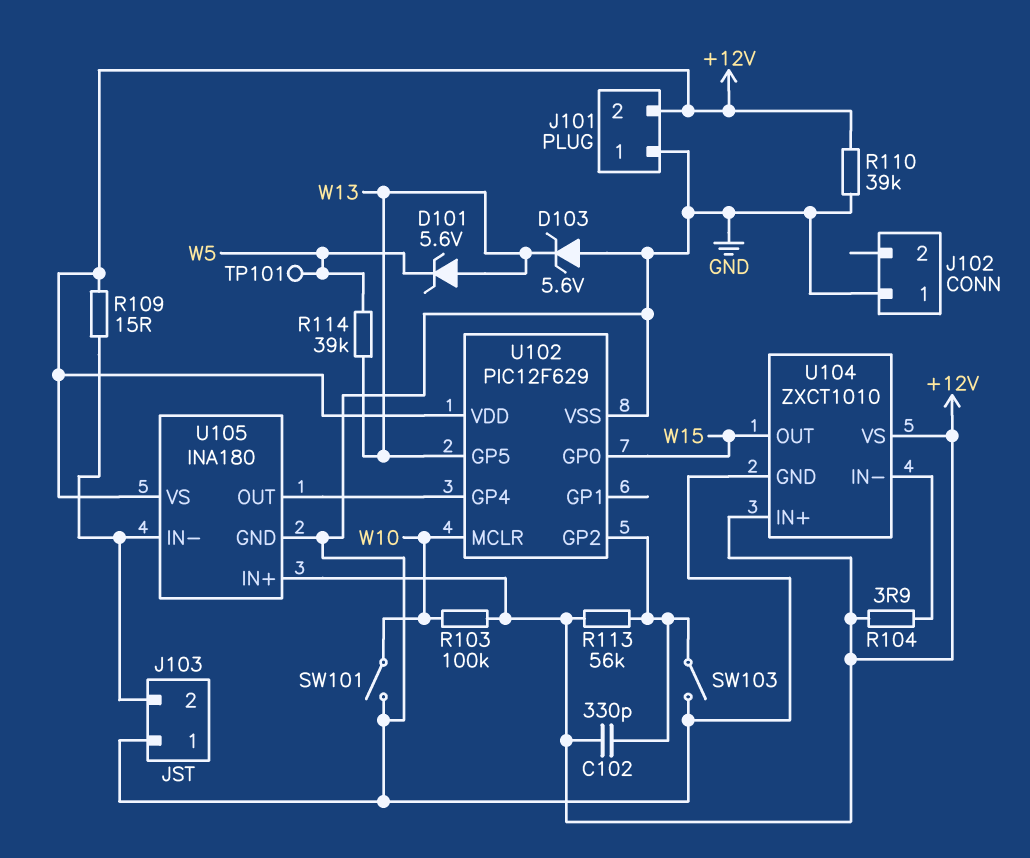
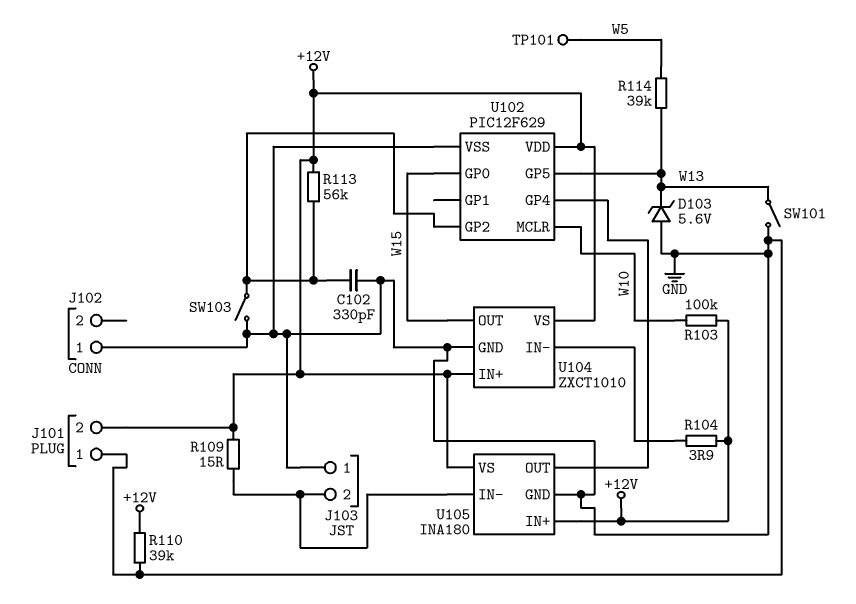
C102: 330pF (+12V, U102/GP2) -> 330pF (GND, U102/GP2)
D101: zener 5.6V (A W13, K W5) -> none
SW101: switch (GND, W10) -> switch (GND, W13)

